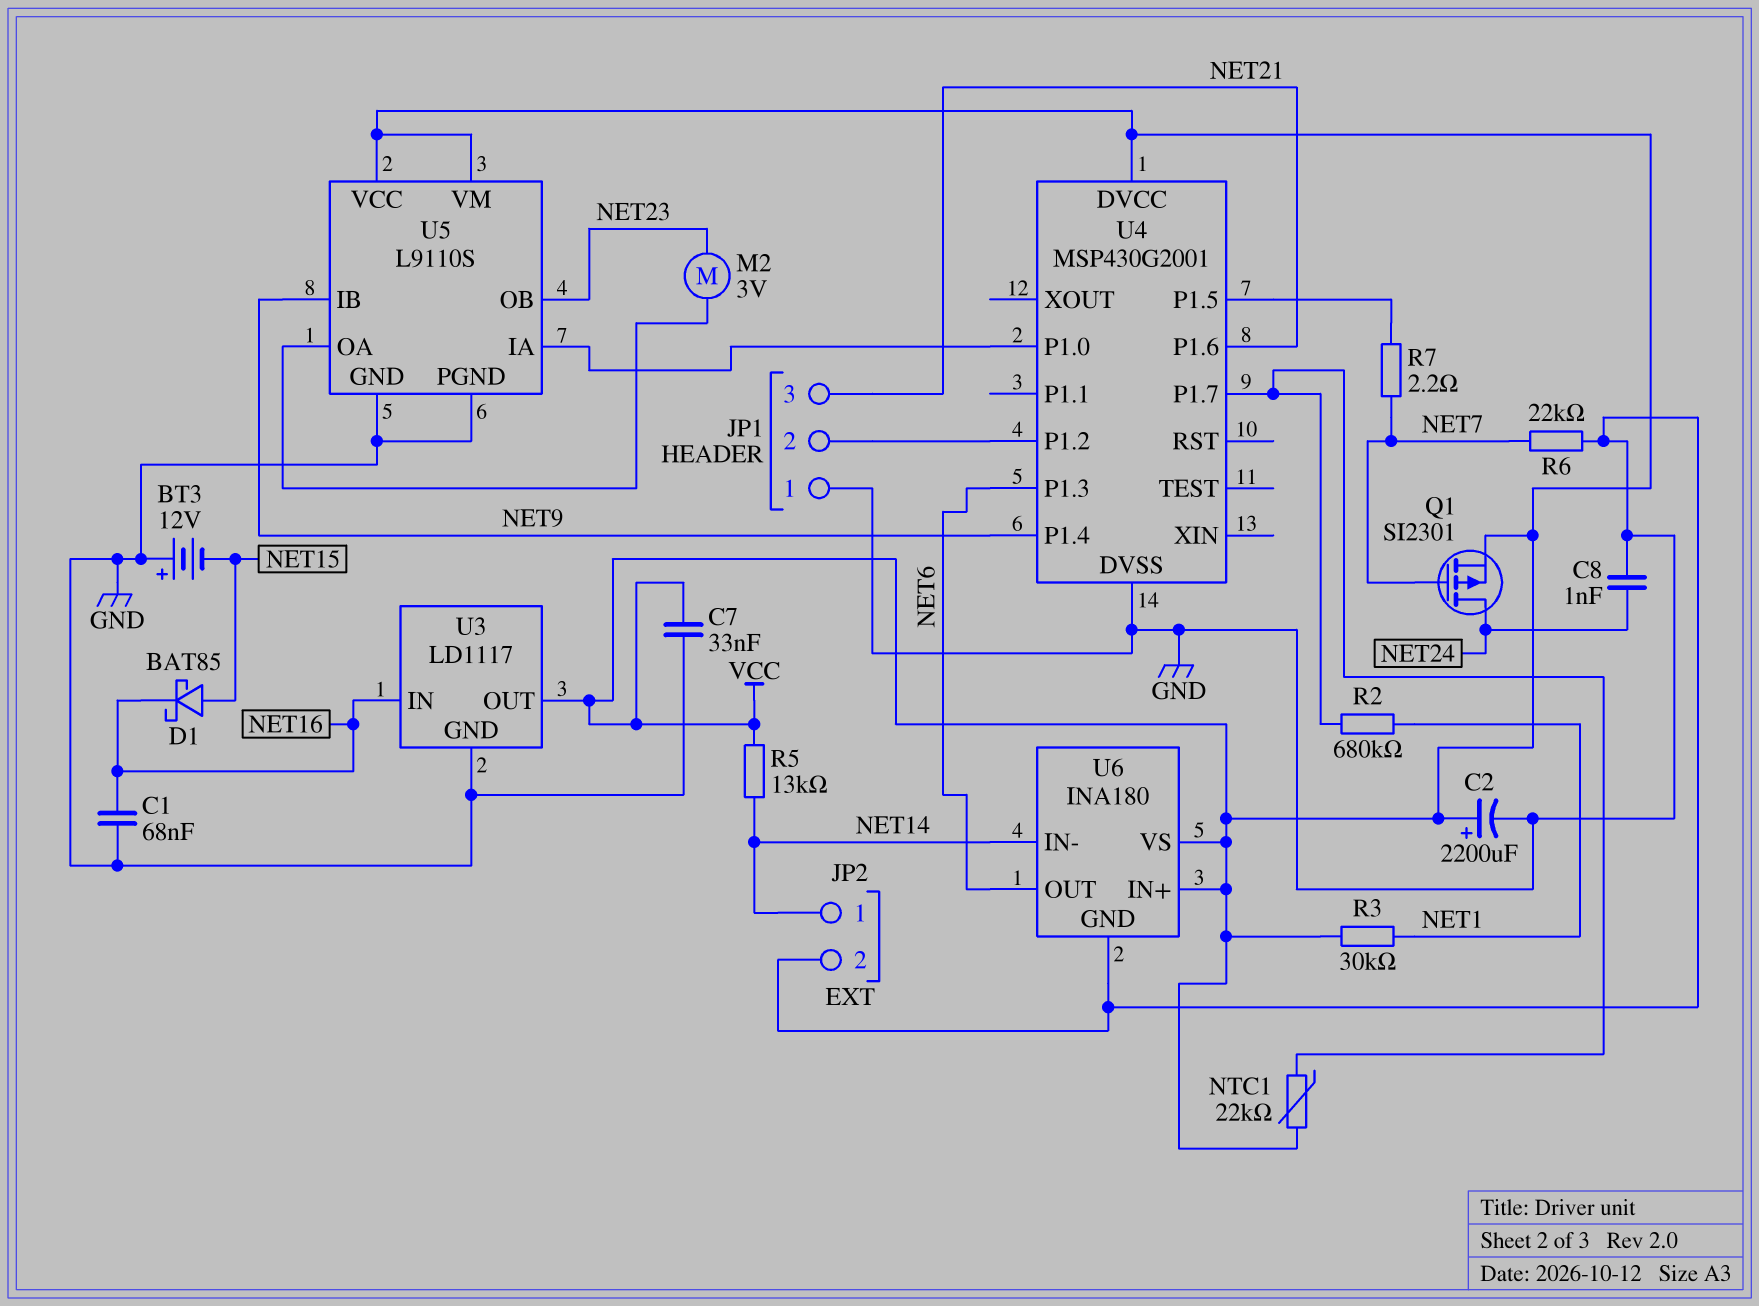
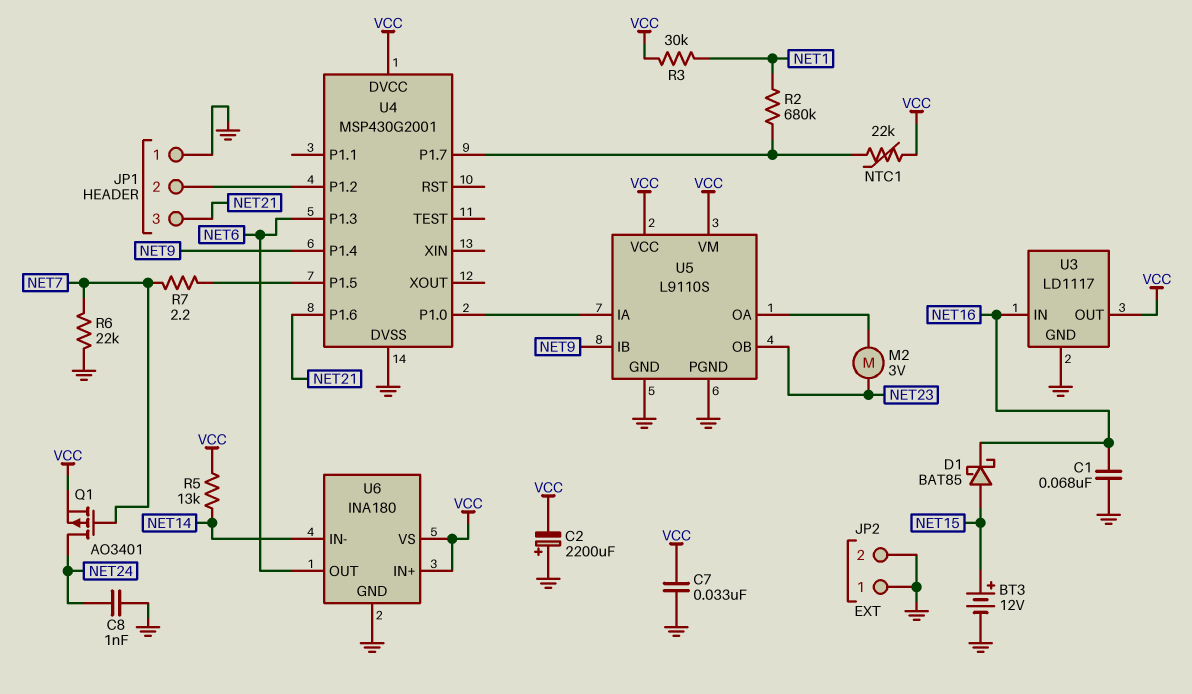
BT3: 12V (plus GND, minus NET15) -> 12V (plus NET15, minus GND)
C2: 2200uF (plus VCC, minus GND) -> 2200uF (plus GND, minus VCC)
JP2 pin 1: NET14 -> GND
Q1: PMOS SI2301 (G NET7, D NET24, S VCC) -> PMOS AO3401 (G NET7, D NET24, S VCC)

